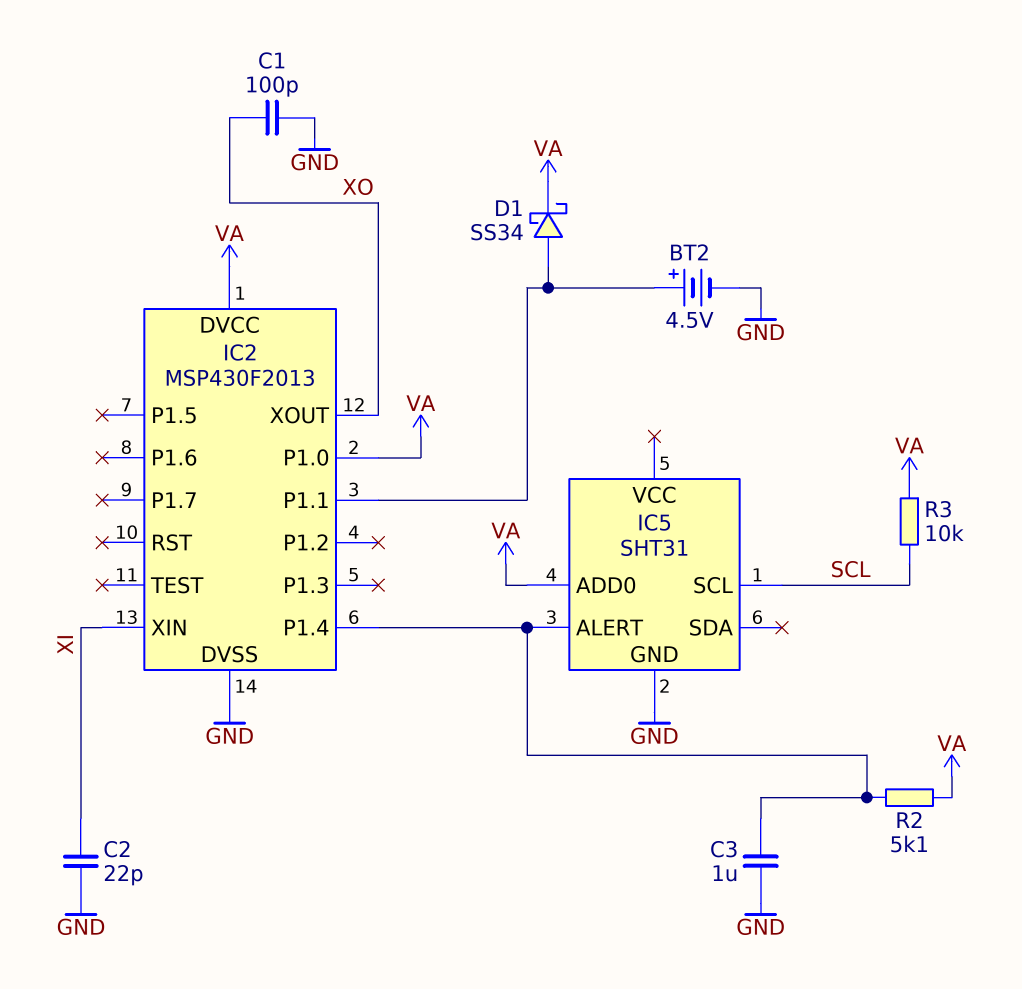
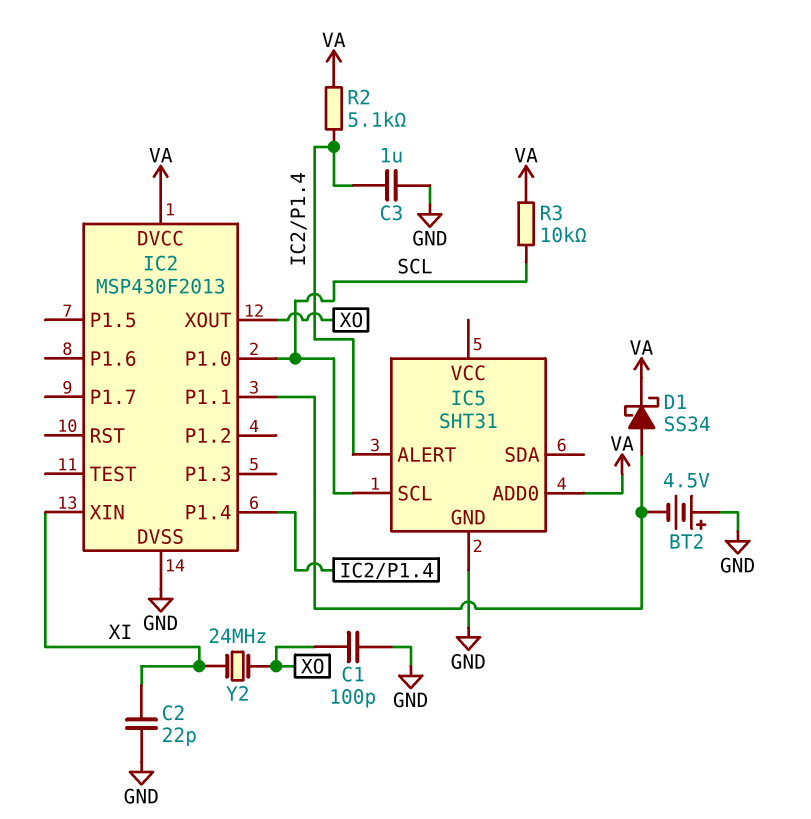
BT2: 4.5V (plus IC2/P1.1, minus GND) -> 4.5V (plus GND, minus IC2/P1.1)
IC2 pin P1.0: VA -> SCL
Y2: none -> 24MHz (XI, XO)

